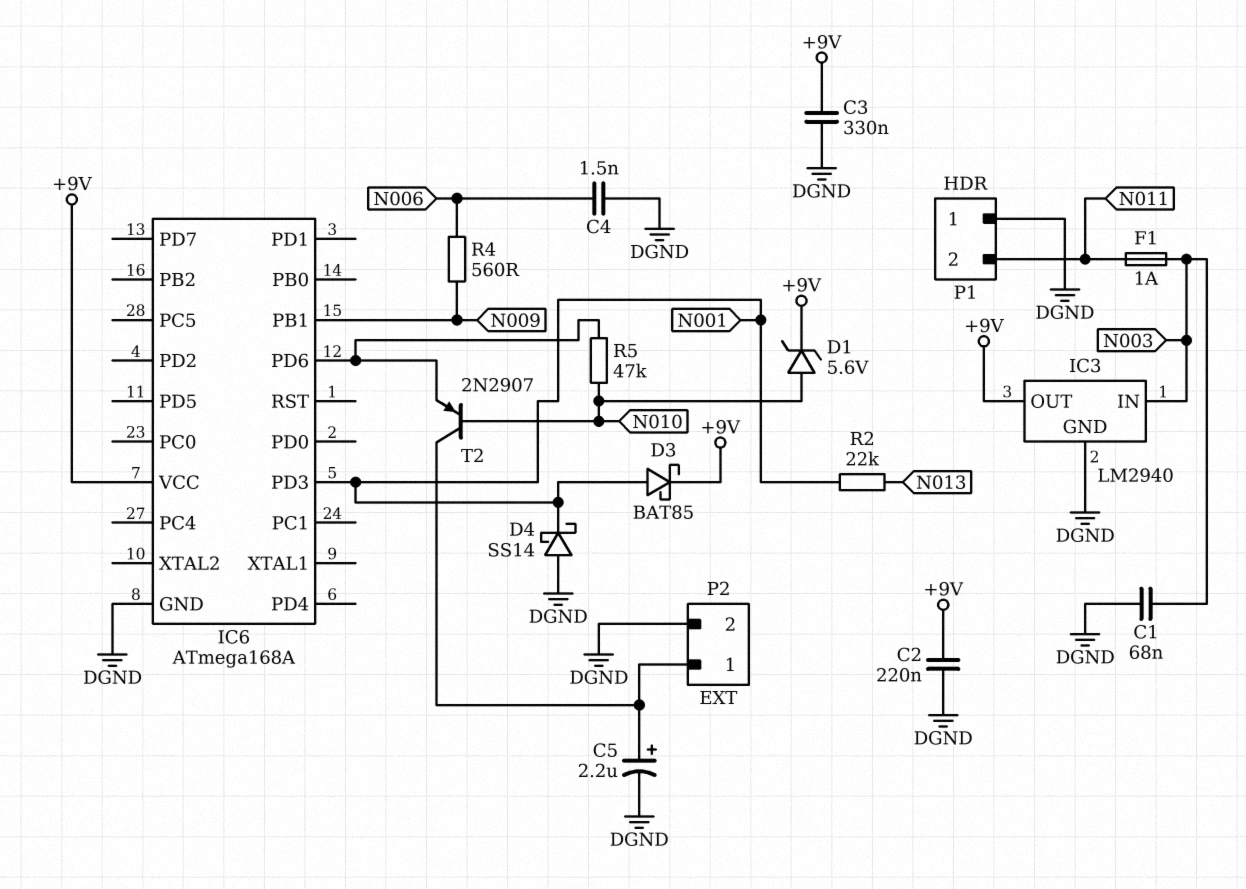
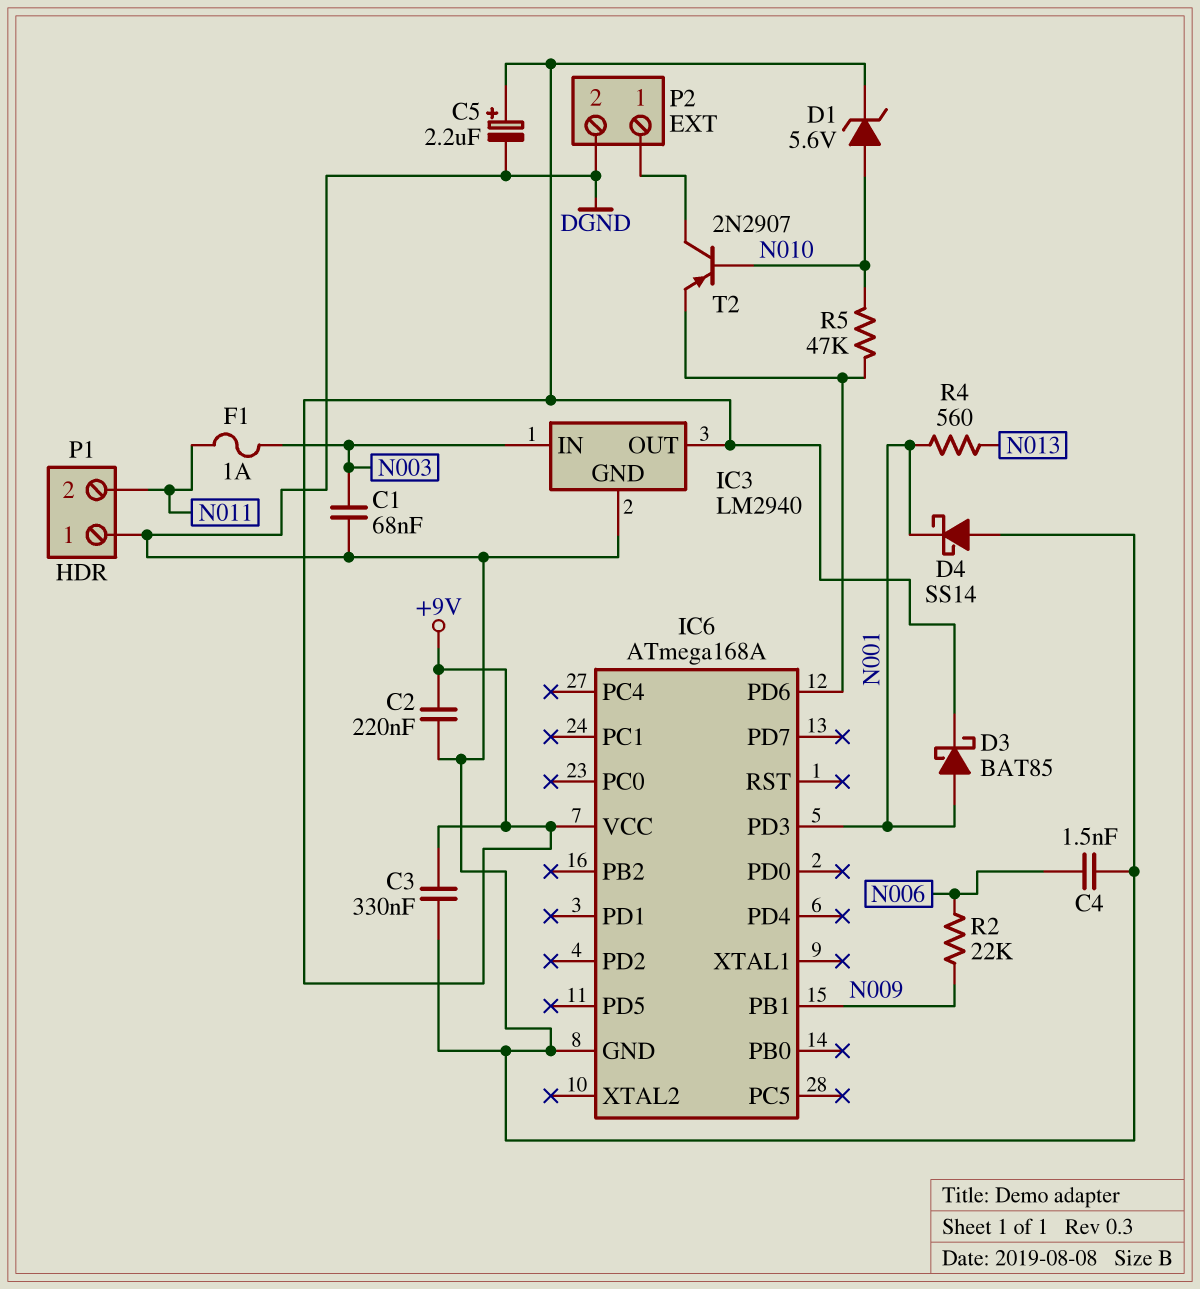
C5: 2.2uF (plus P2/1, minus DGND) -> 2.2uF (plus +9V, minus DGND)
R2: 22k (N001, N013) -> 22k (N006, N009)
R4: 560 (N006, N009) -> 560 (N001, N013)

